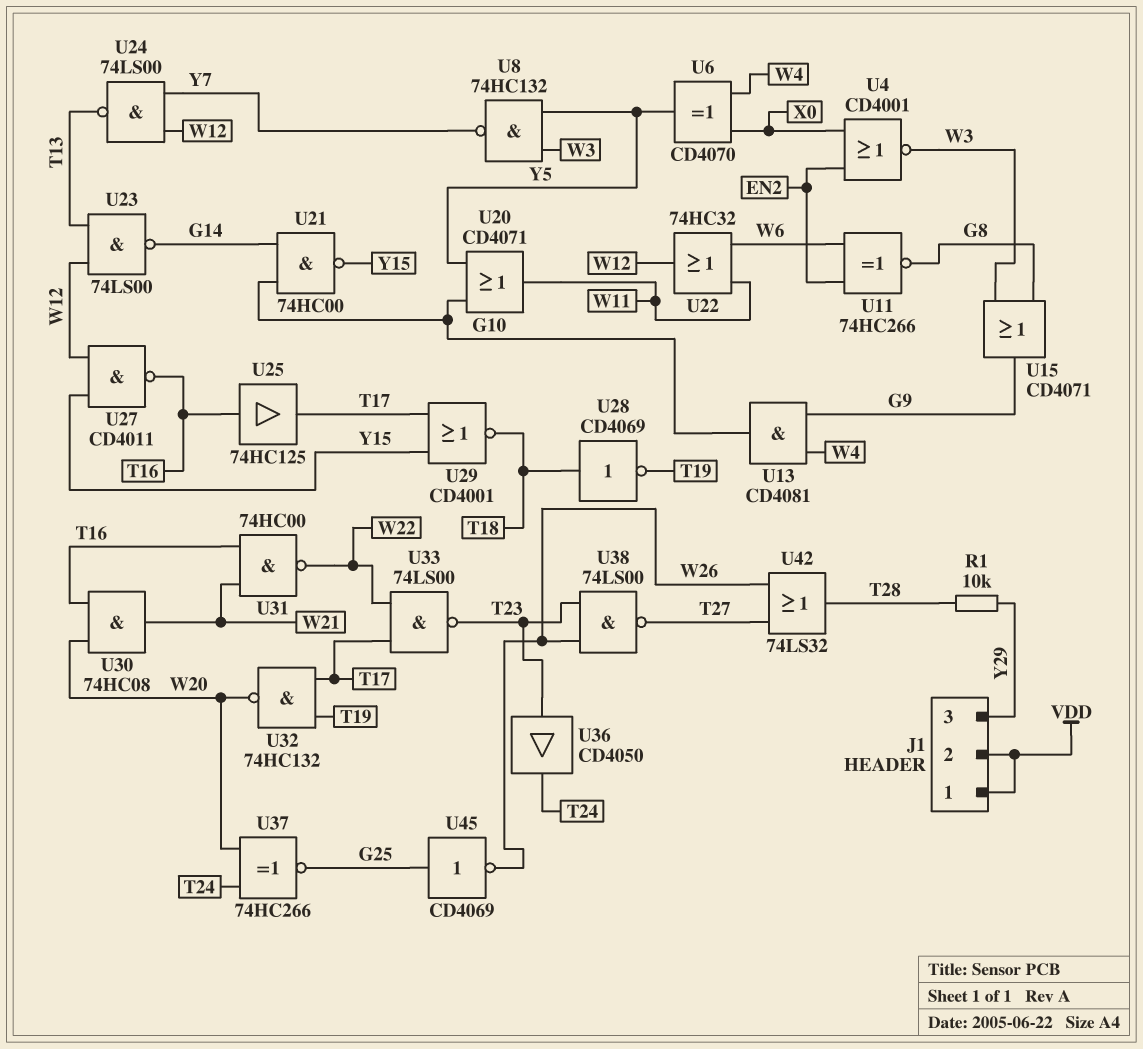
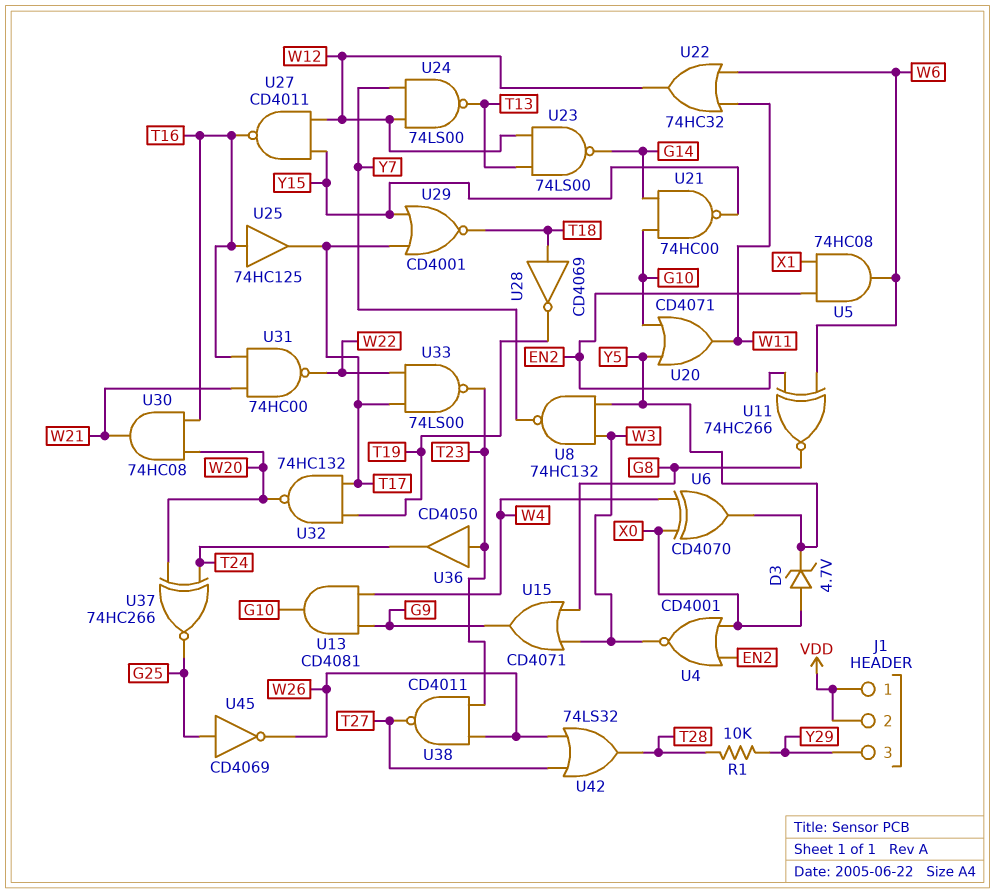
D3: none -> zener 4.7V (A X0, K Y5)
U5: none -> AND 74HC08 (in EN2, in X1, out W6)
U38: NAND 74LS00 (in T23, in W26, out T27) -> NAND CD4011 (in T23, in W26, out T27)

